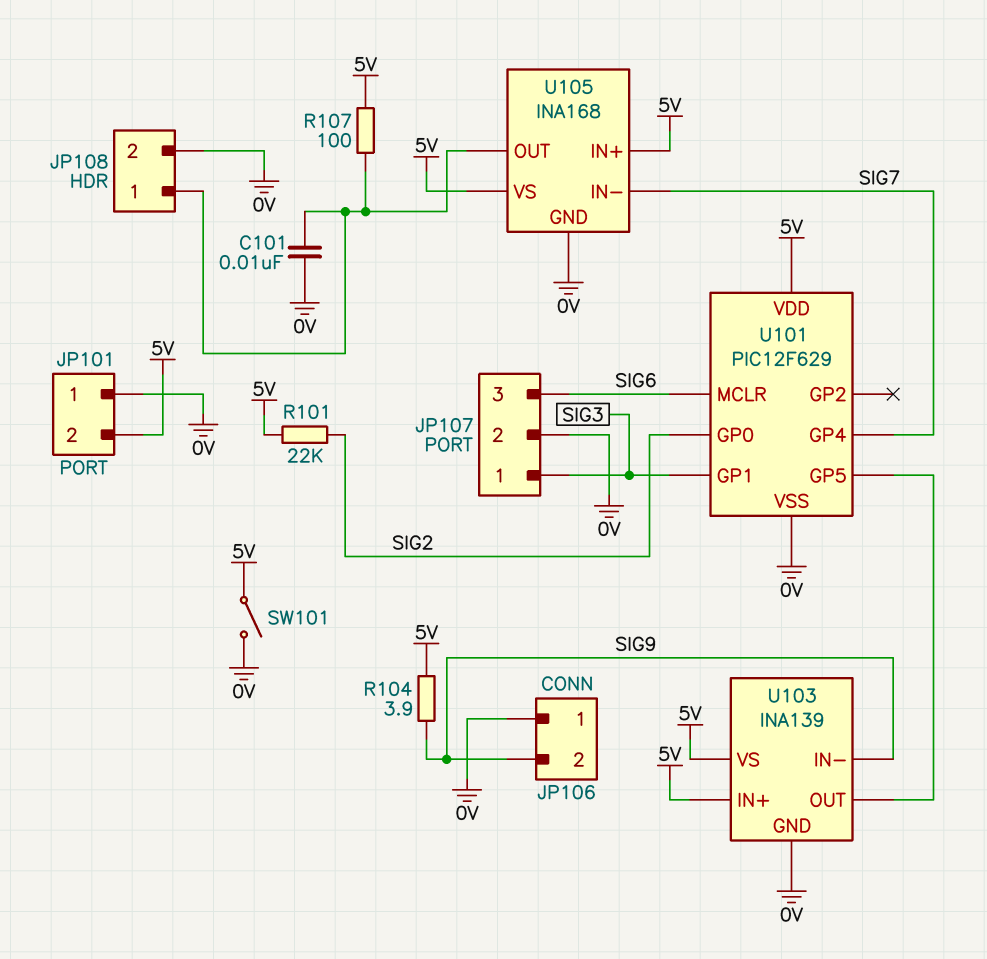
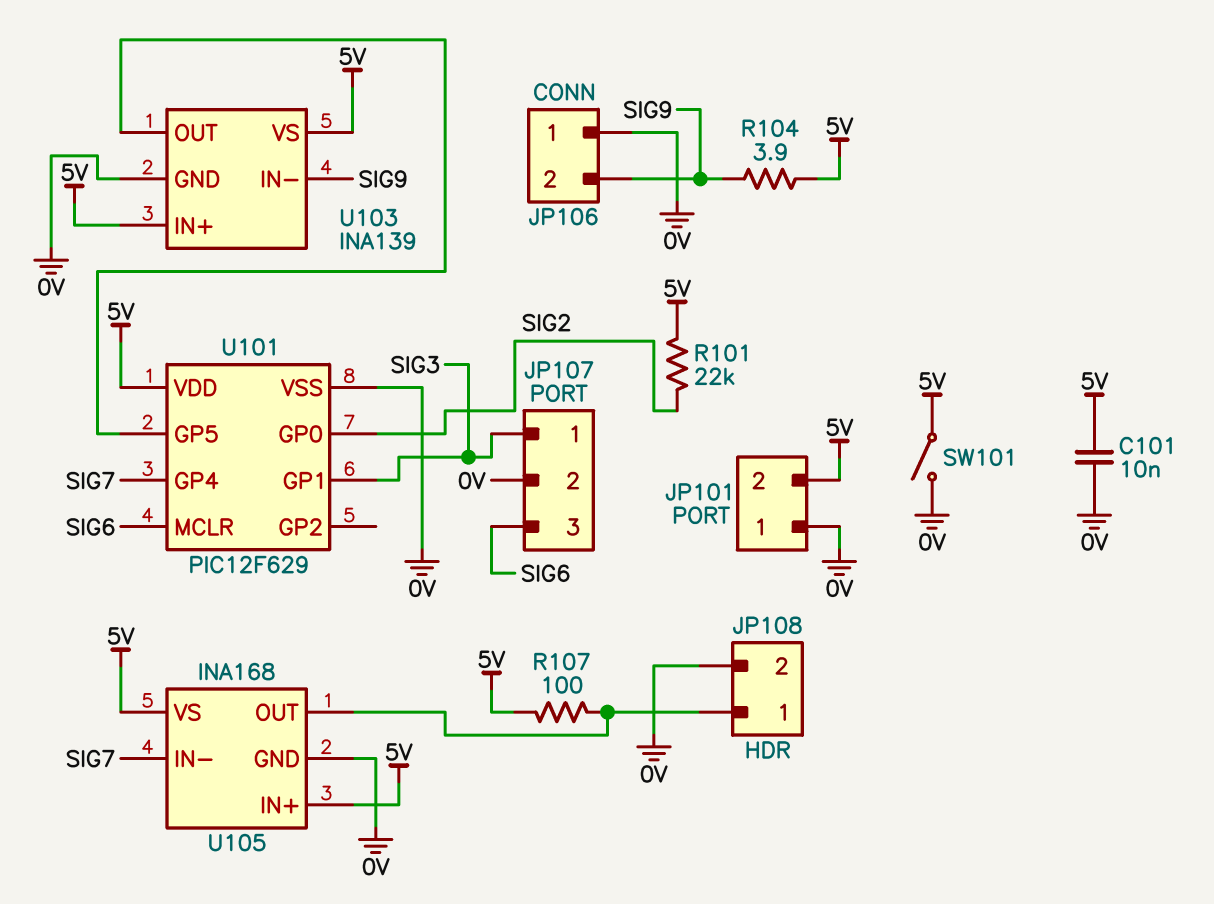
C101: 10nF (0V, JP108/1) -> 10nF (0V, 5V)

